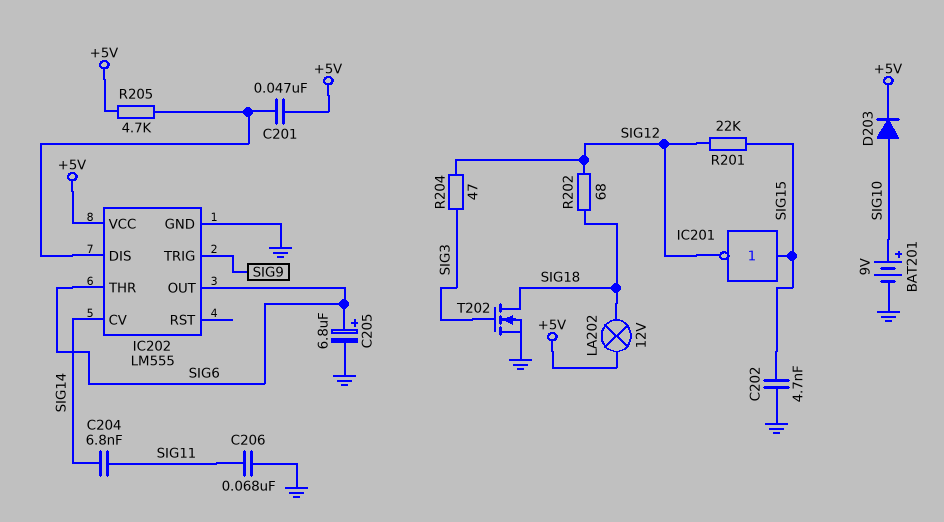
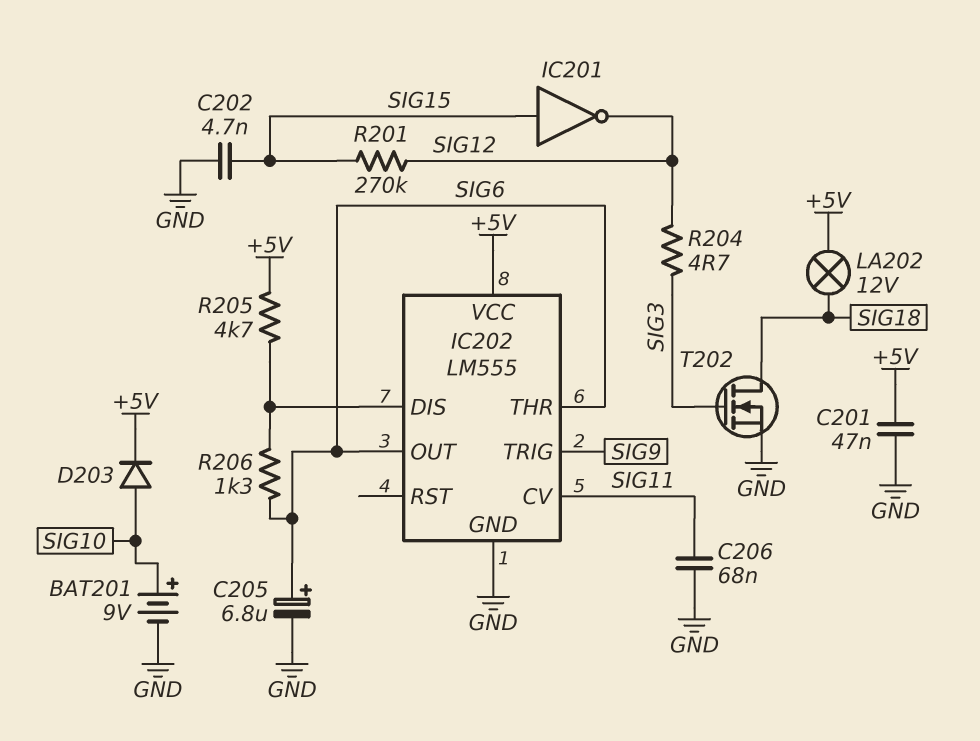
C201: 47nF (+5V, IC202/DIS) -> 47nF (+5V, GND)
C204: 6.8nF (SIG11, SIG14) -> none
IC202 pin CV: SIG14 -> SIG11
R201: 22k (SIG12, SIG15) -> 270k (SIG12, SIG15)
R202: 68 (SIG12, SIG18) -> none
R204: 47 (SIG3, SIG12) -> 4.7 (SIG3, SIG12)
R206: none -> 1.3k (IC202/DIS, SIG6)

